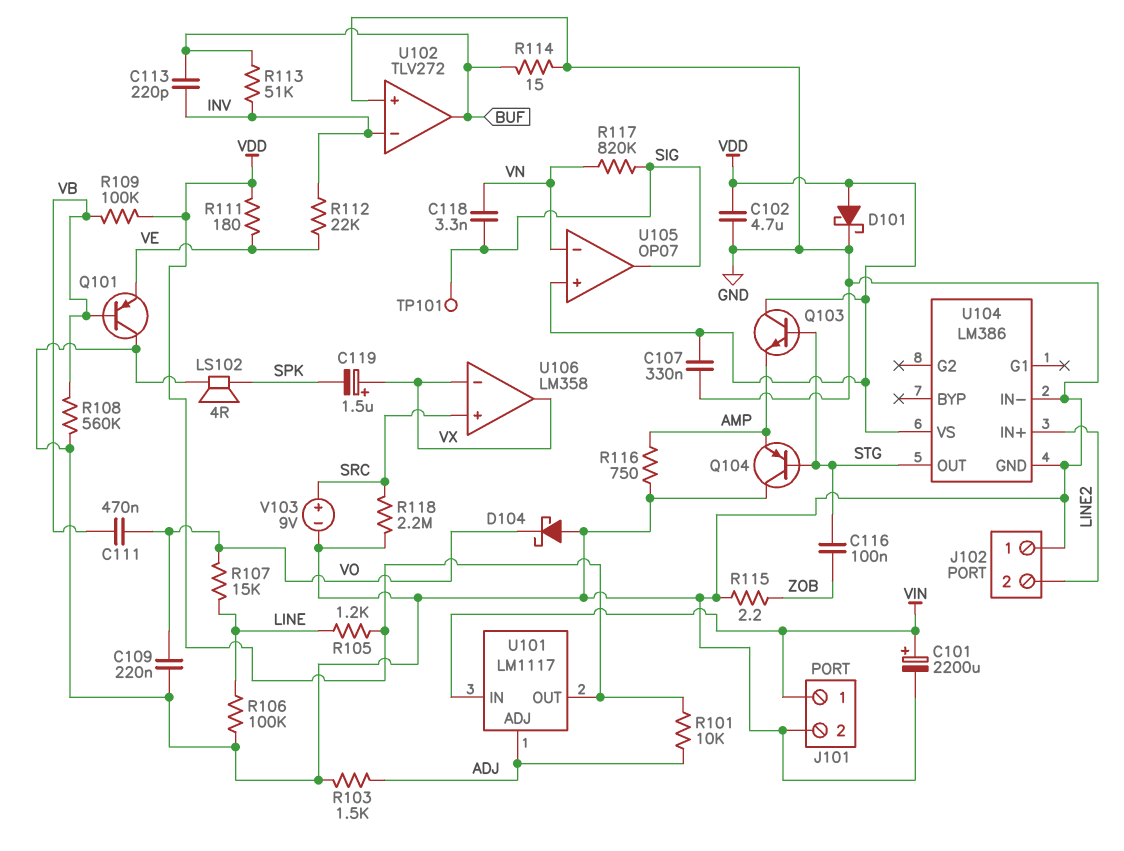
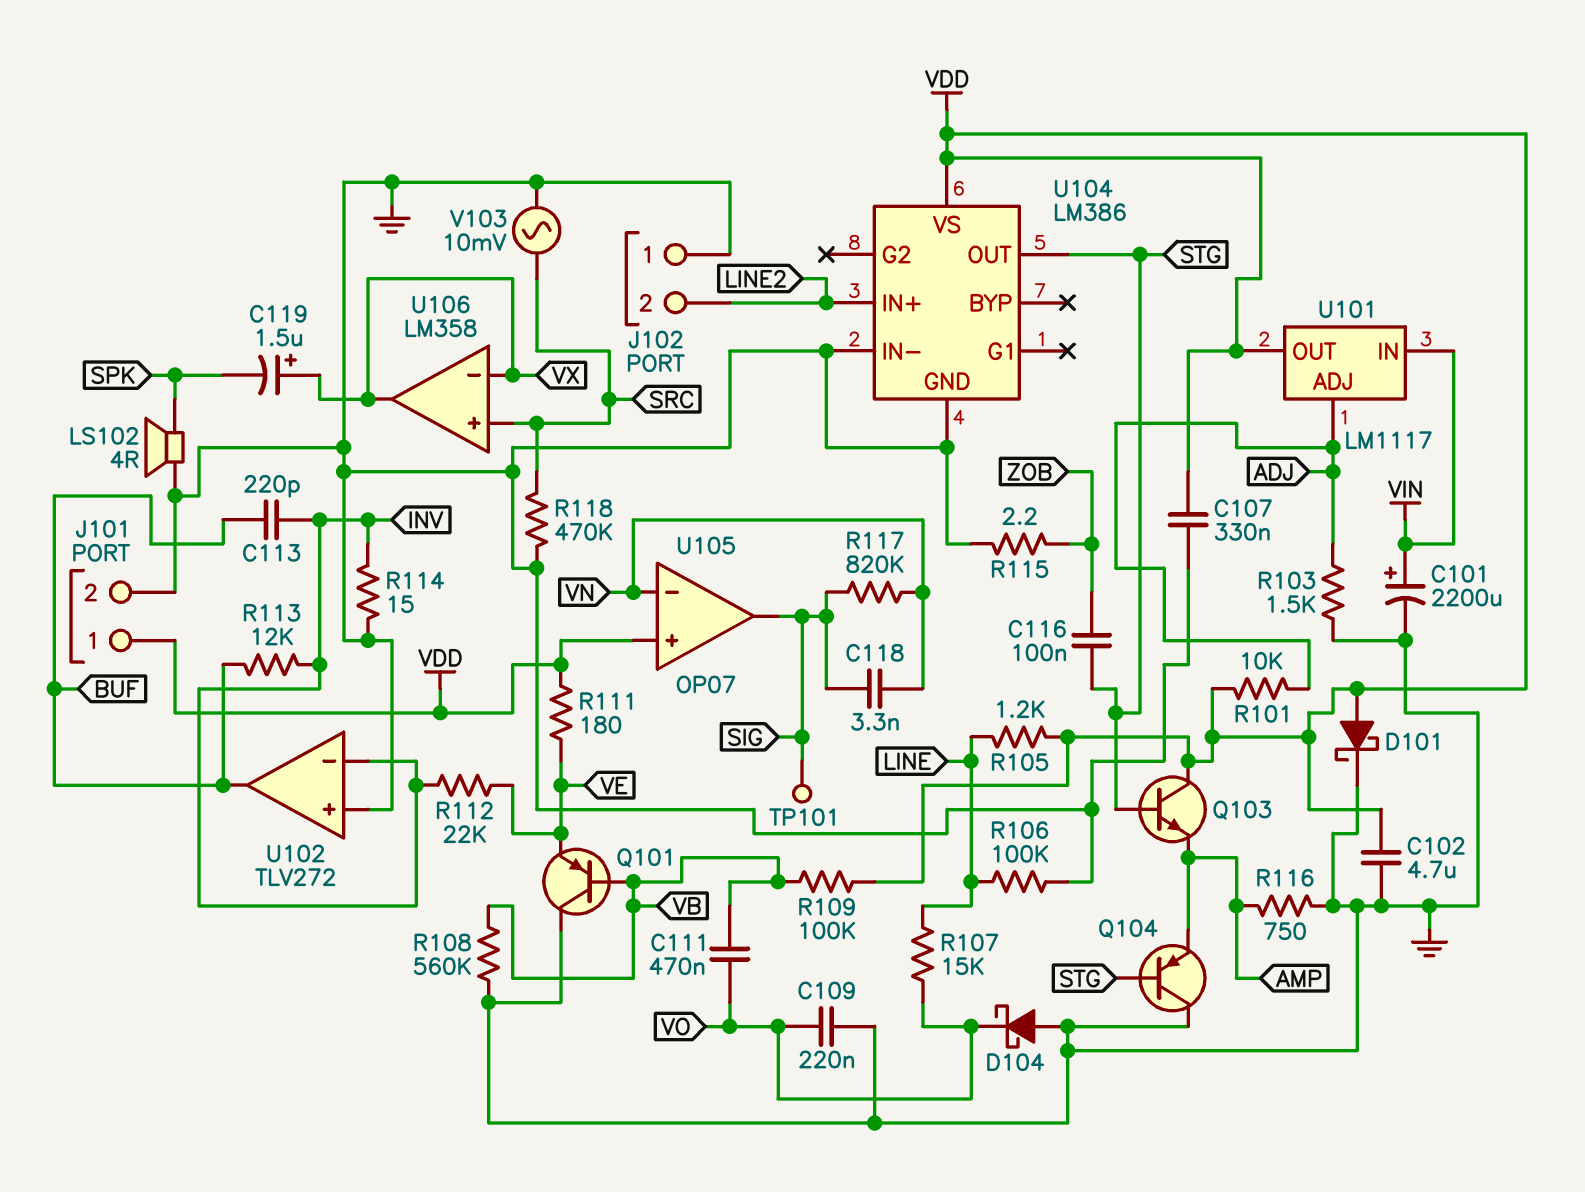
J101 pin 1: VIN -> VDD
R113: 51k (BUF, INV) -> 12k (BUF, INV)
R114: 15 (BUF, GND) -> 15 (GND, INV)
R118: 2.2M (GND, SRC) -> 470k (GND, SRC)
V103: 9V (plus SRC, minus GND) -> AC 10mV (GND, SRC)

